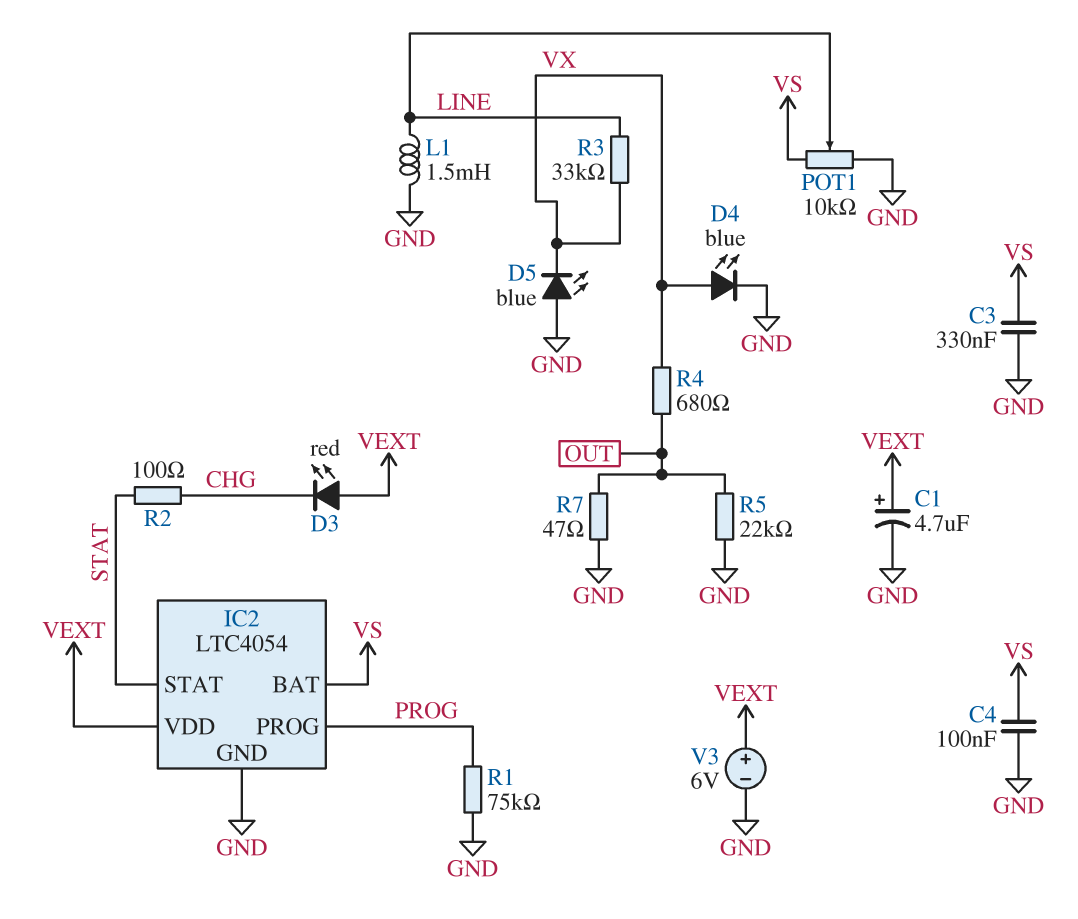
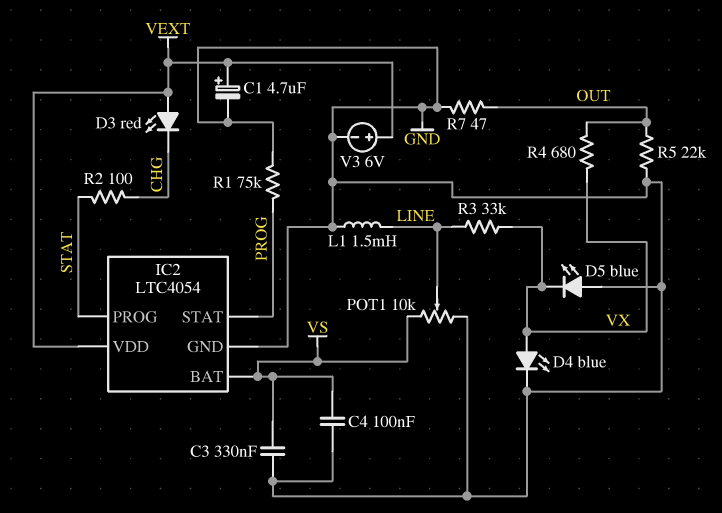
IC2 pin PROG: PROG -> STAT
IC2 pin STAT: STAT -> PROG

